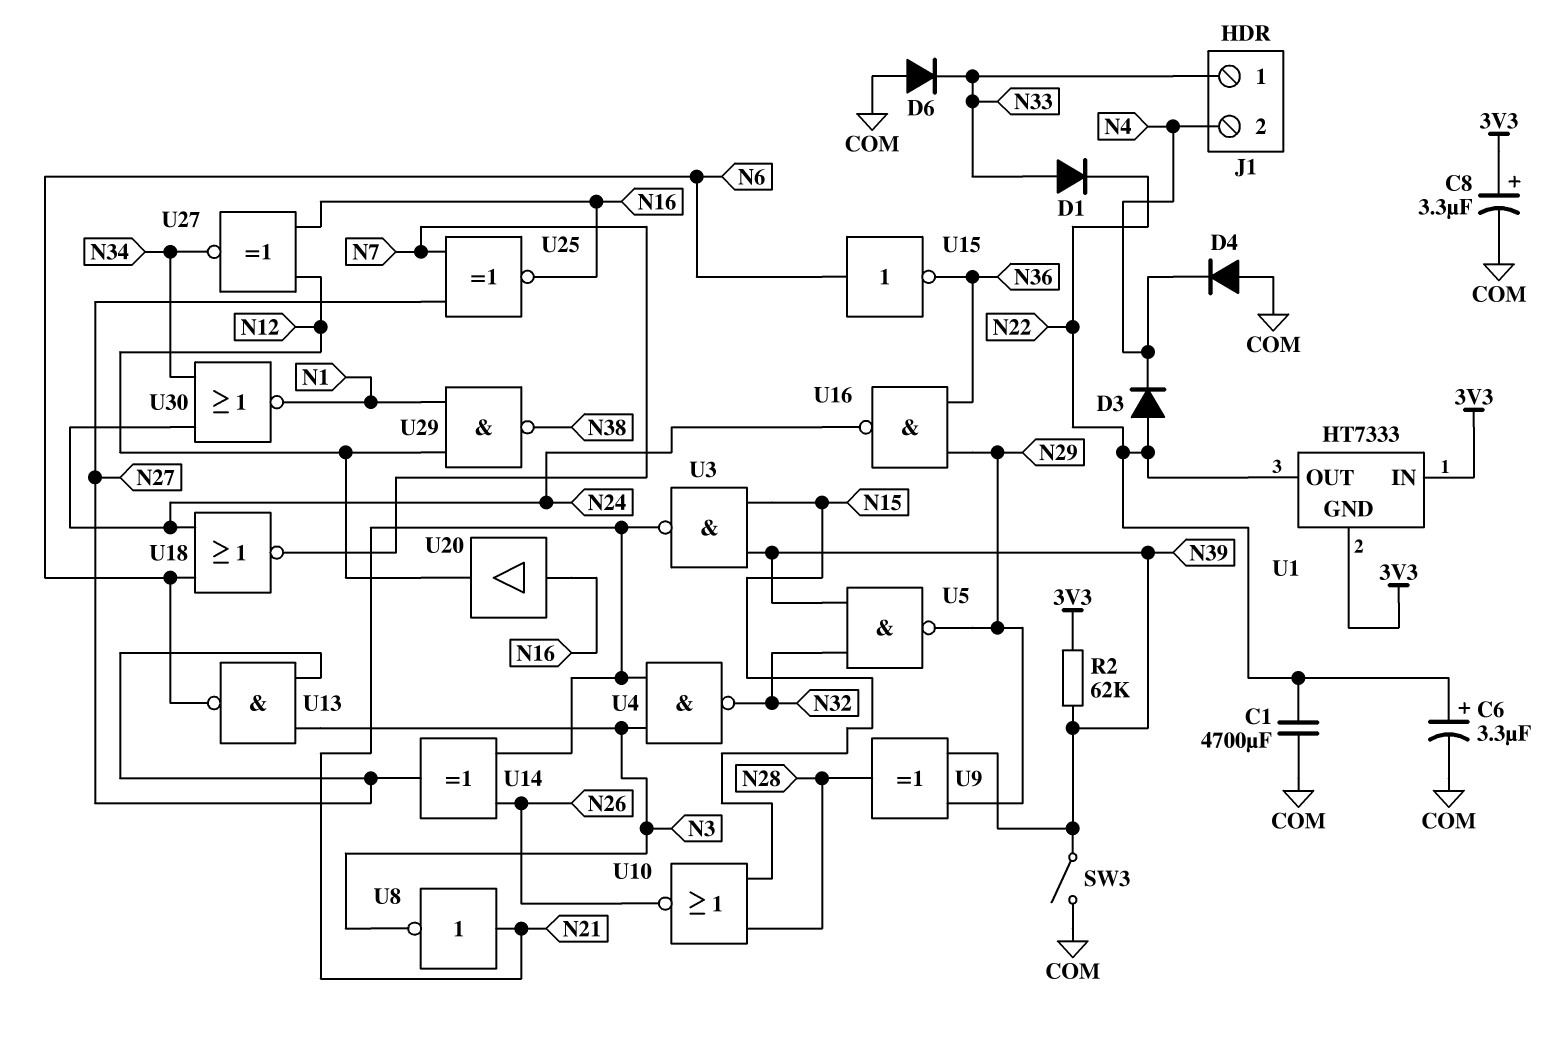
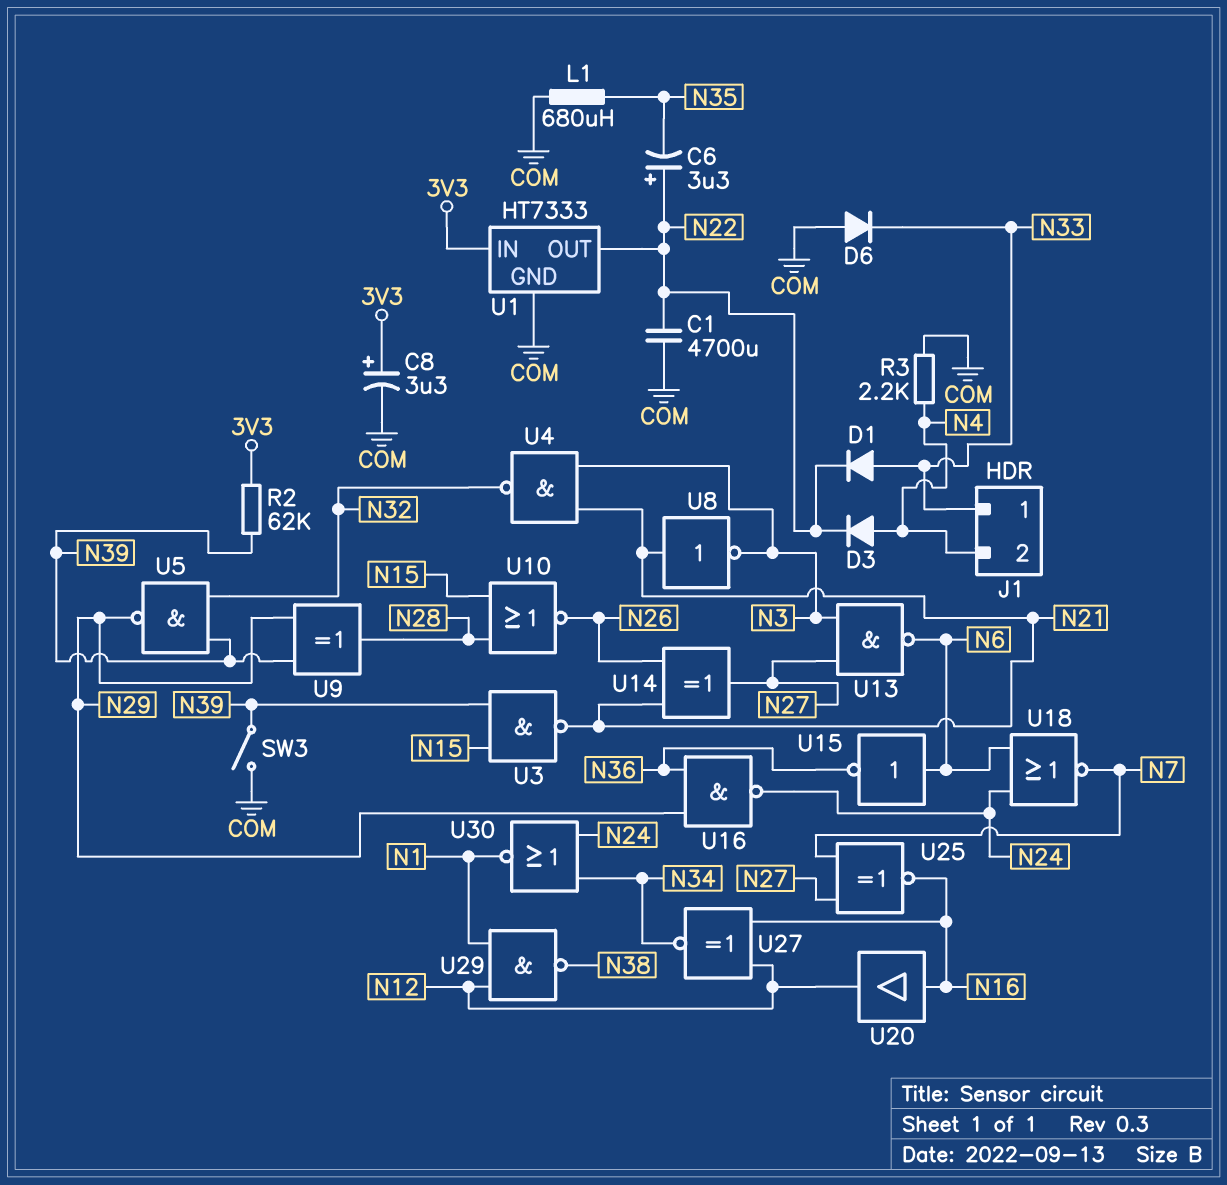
C6: 3.3uF (plus N22, minus COM) -> 3.3uF (plus N22, minus N35)
D3: diode (A N22, K N4) -> diode (A N4, K N22)
D4: diode (A COM, K N4) -> none
L1: none -> 680uH (COM, N35)
R3: none -> 2.2k (COM, N4)
U1 pin GND: 3V3 -> COM

